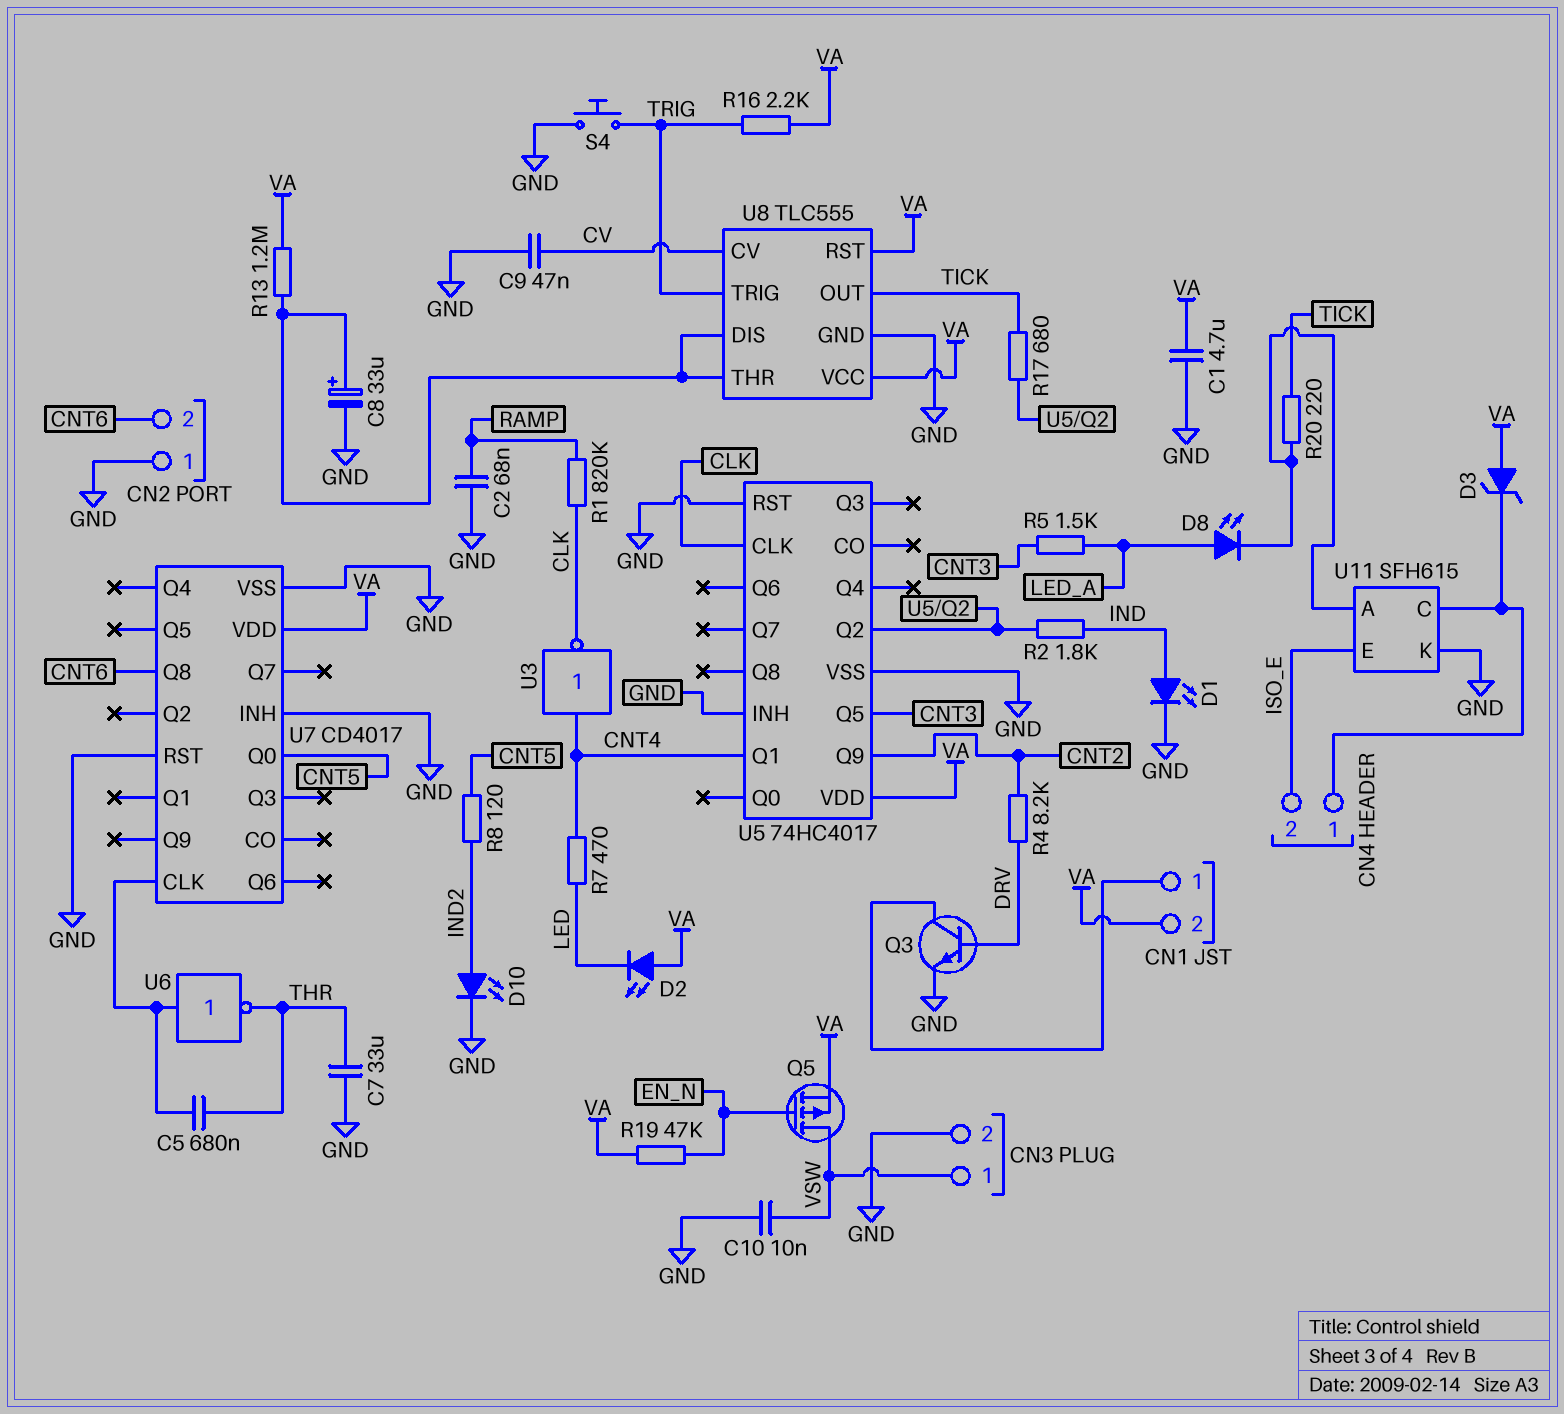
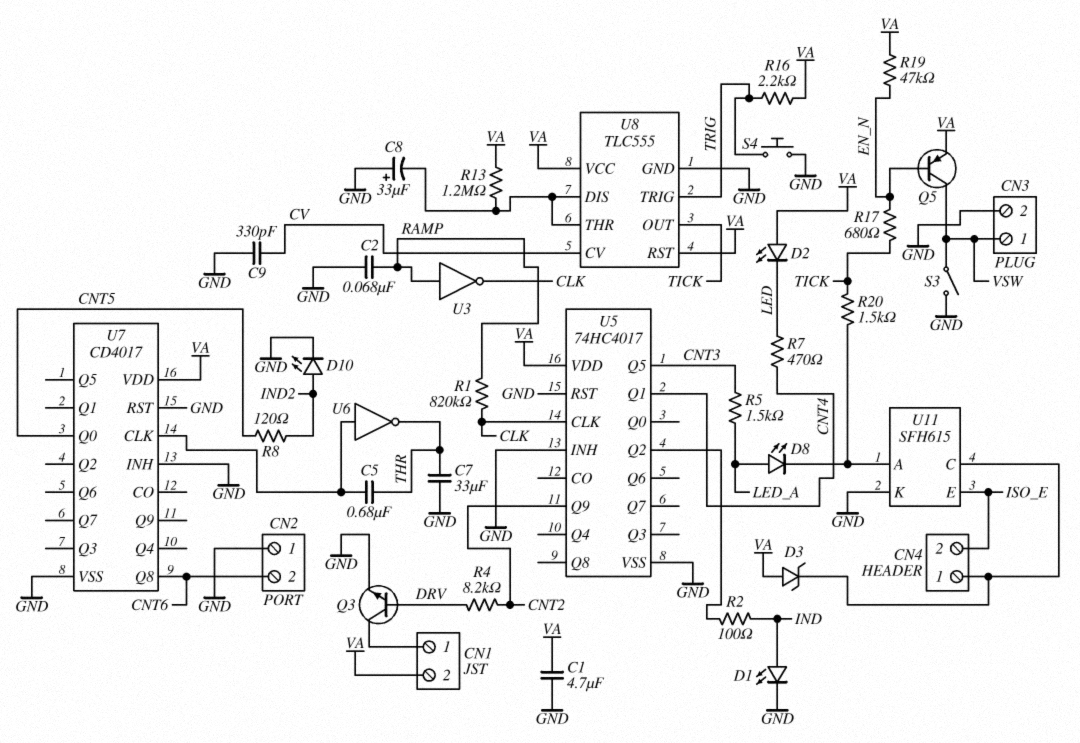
C8: 33uF (plus U8/DIS, minus GND) -> 33uF (plus GND, minus U8/DIS)
C9: 47nF (CV, GND) -> 330pF (CV, GND)
C10: 10nF (GND, VSW) -> none
Q5: PMOS (G EN_N, D VSW, S VA) -> PNP (B EN_N, C VSW, E VA)
R2: 1.8k (IND, U5/Q2) -> 100 (IND, U5/Q2)
R17: 680 (TICK, U5/Q2) -> 680 (EN_N, TICK)
R20: 220 (TICK, U11/A) -> 1.5k (TICK, U11/A)
S3: none -> switch (GND, VSW)
U3: NOT (in CNT4, out CLK) -> NOT (in RAMP, out CLK)

